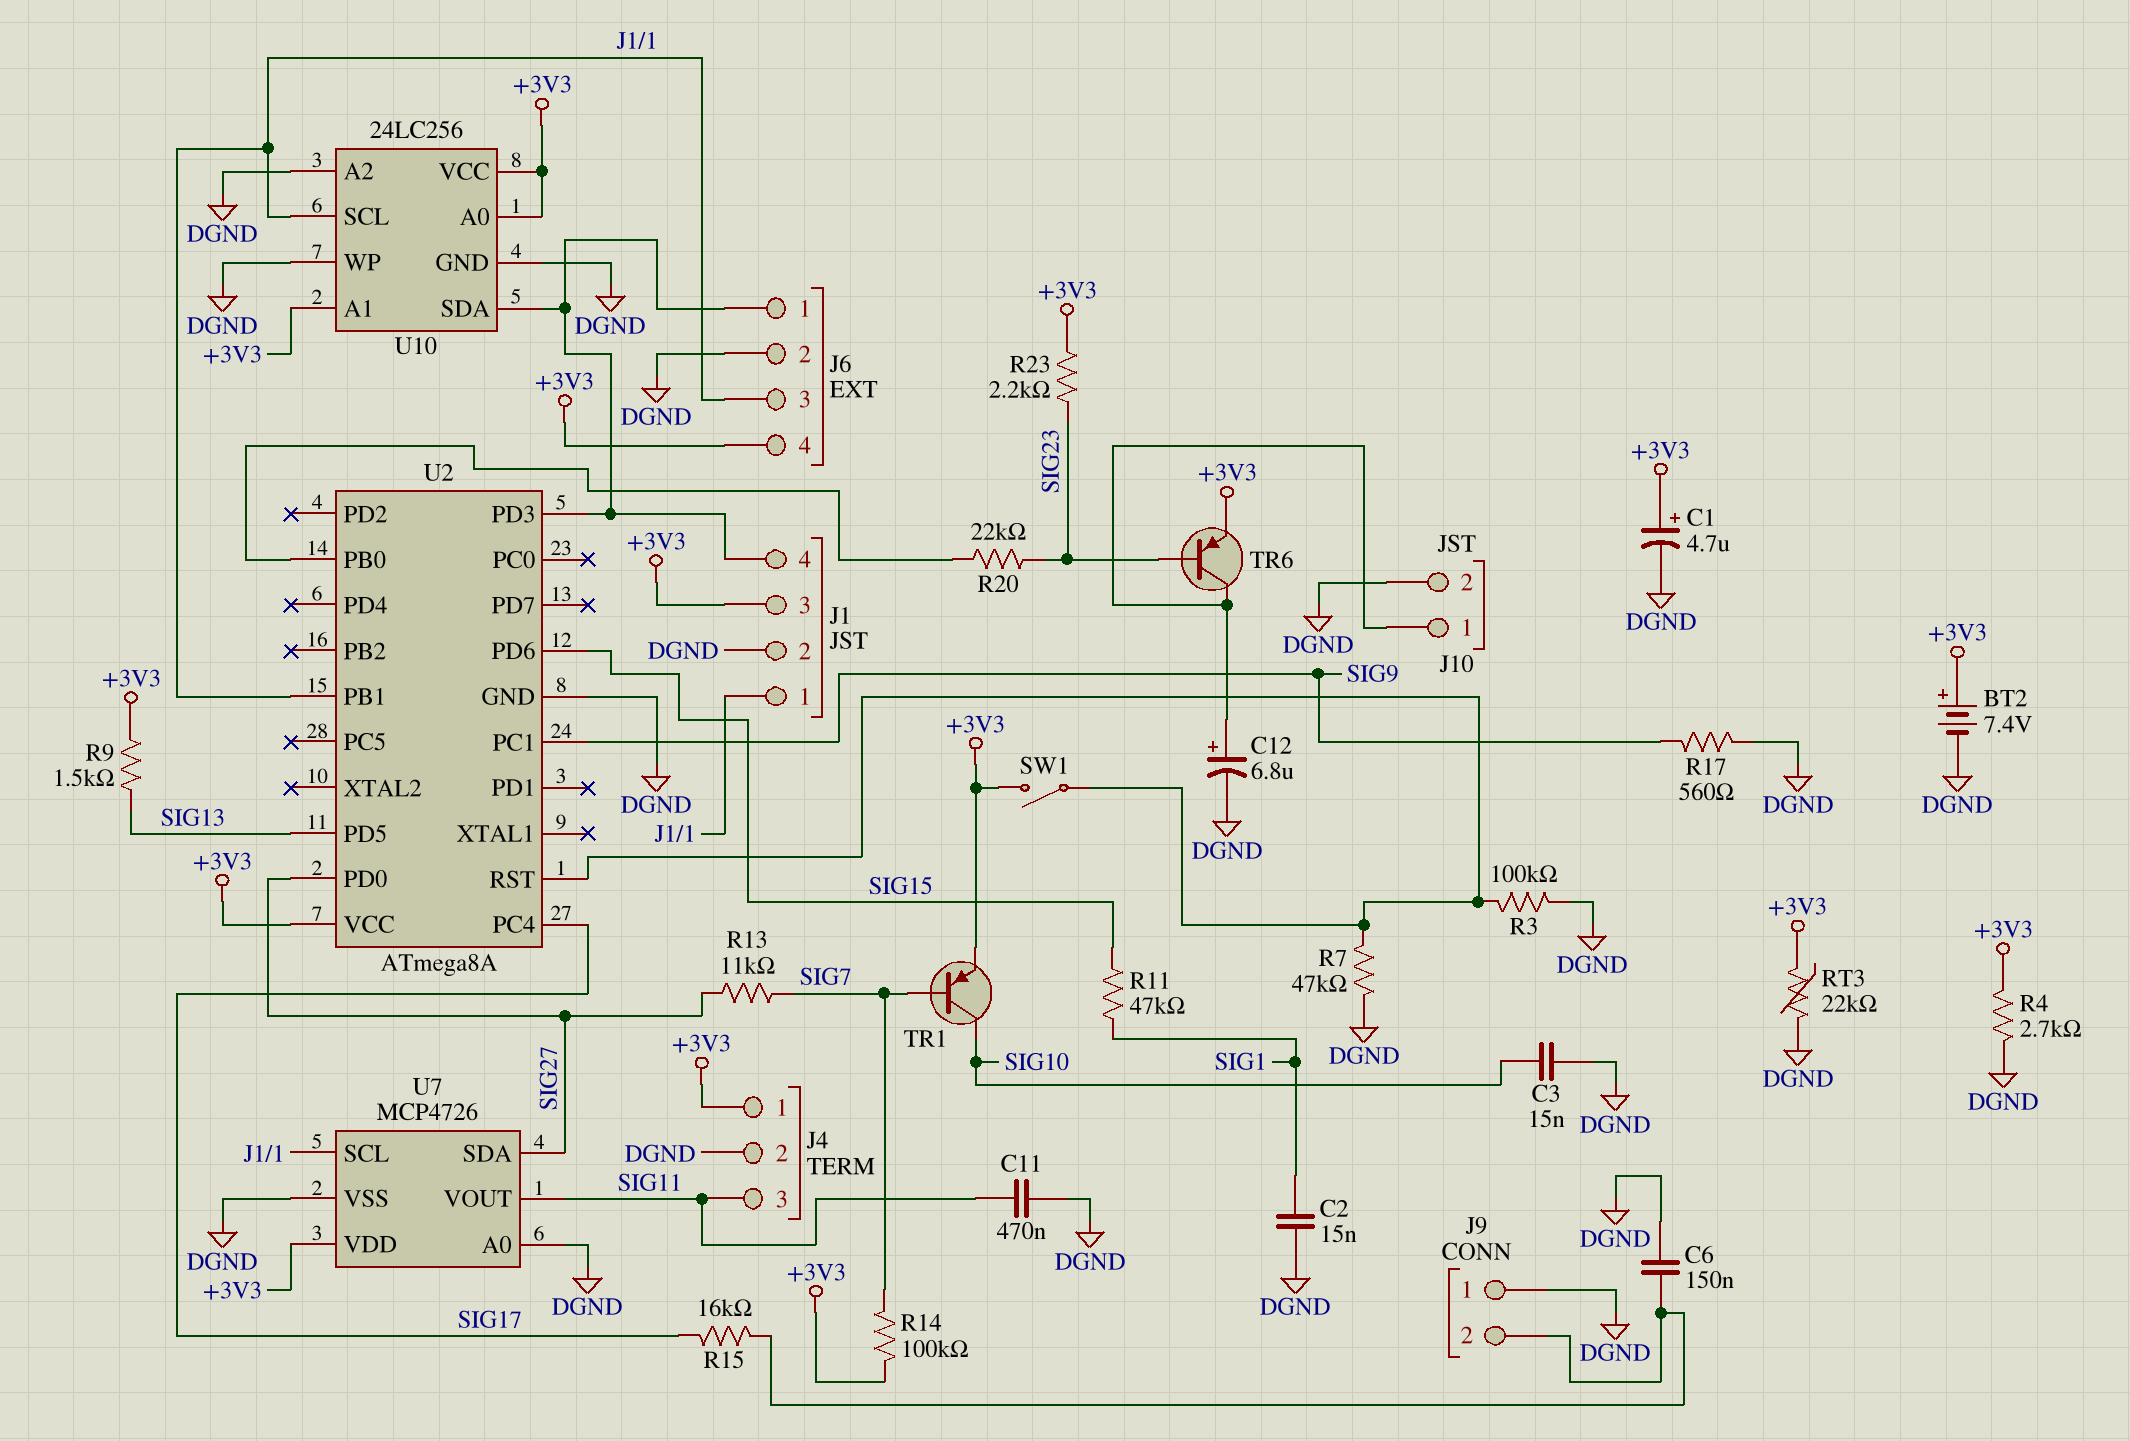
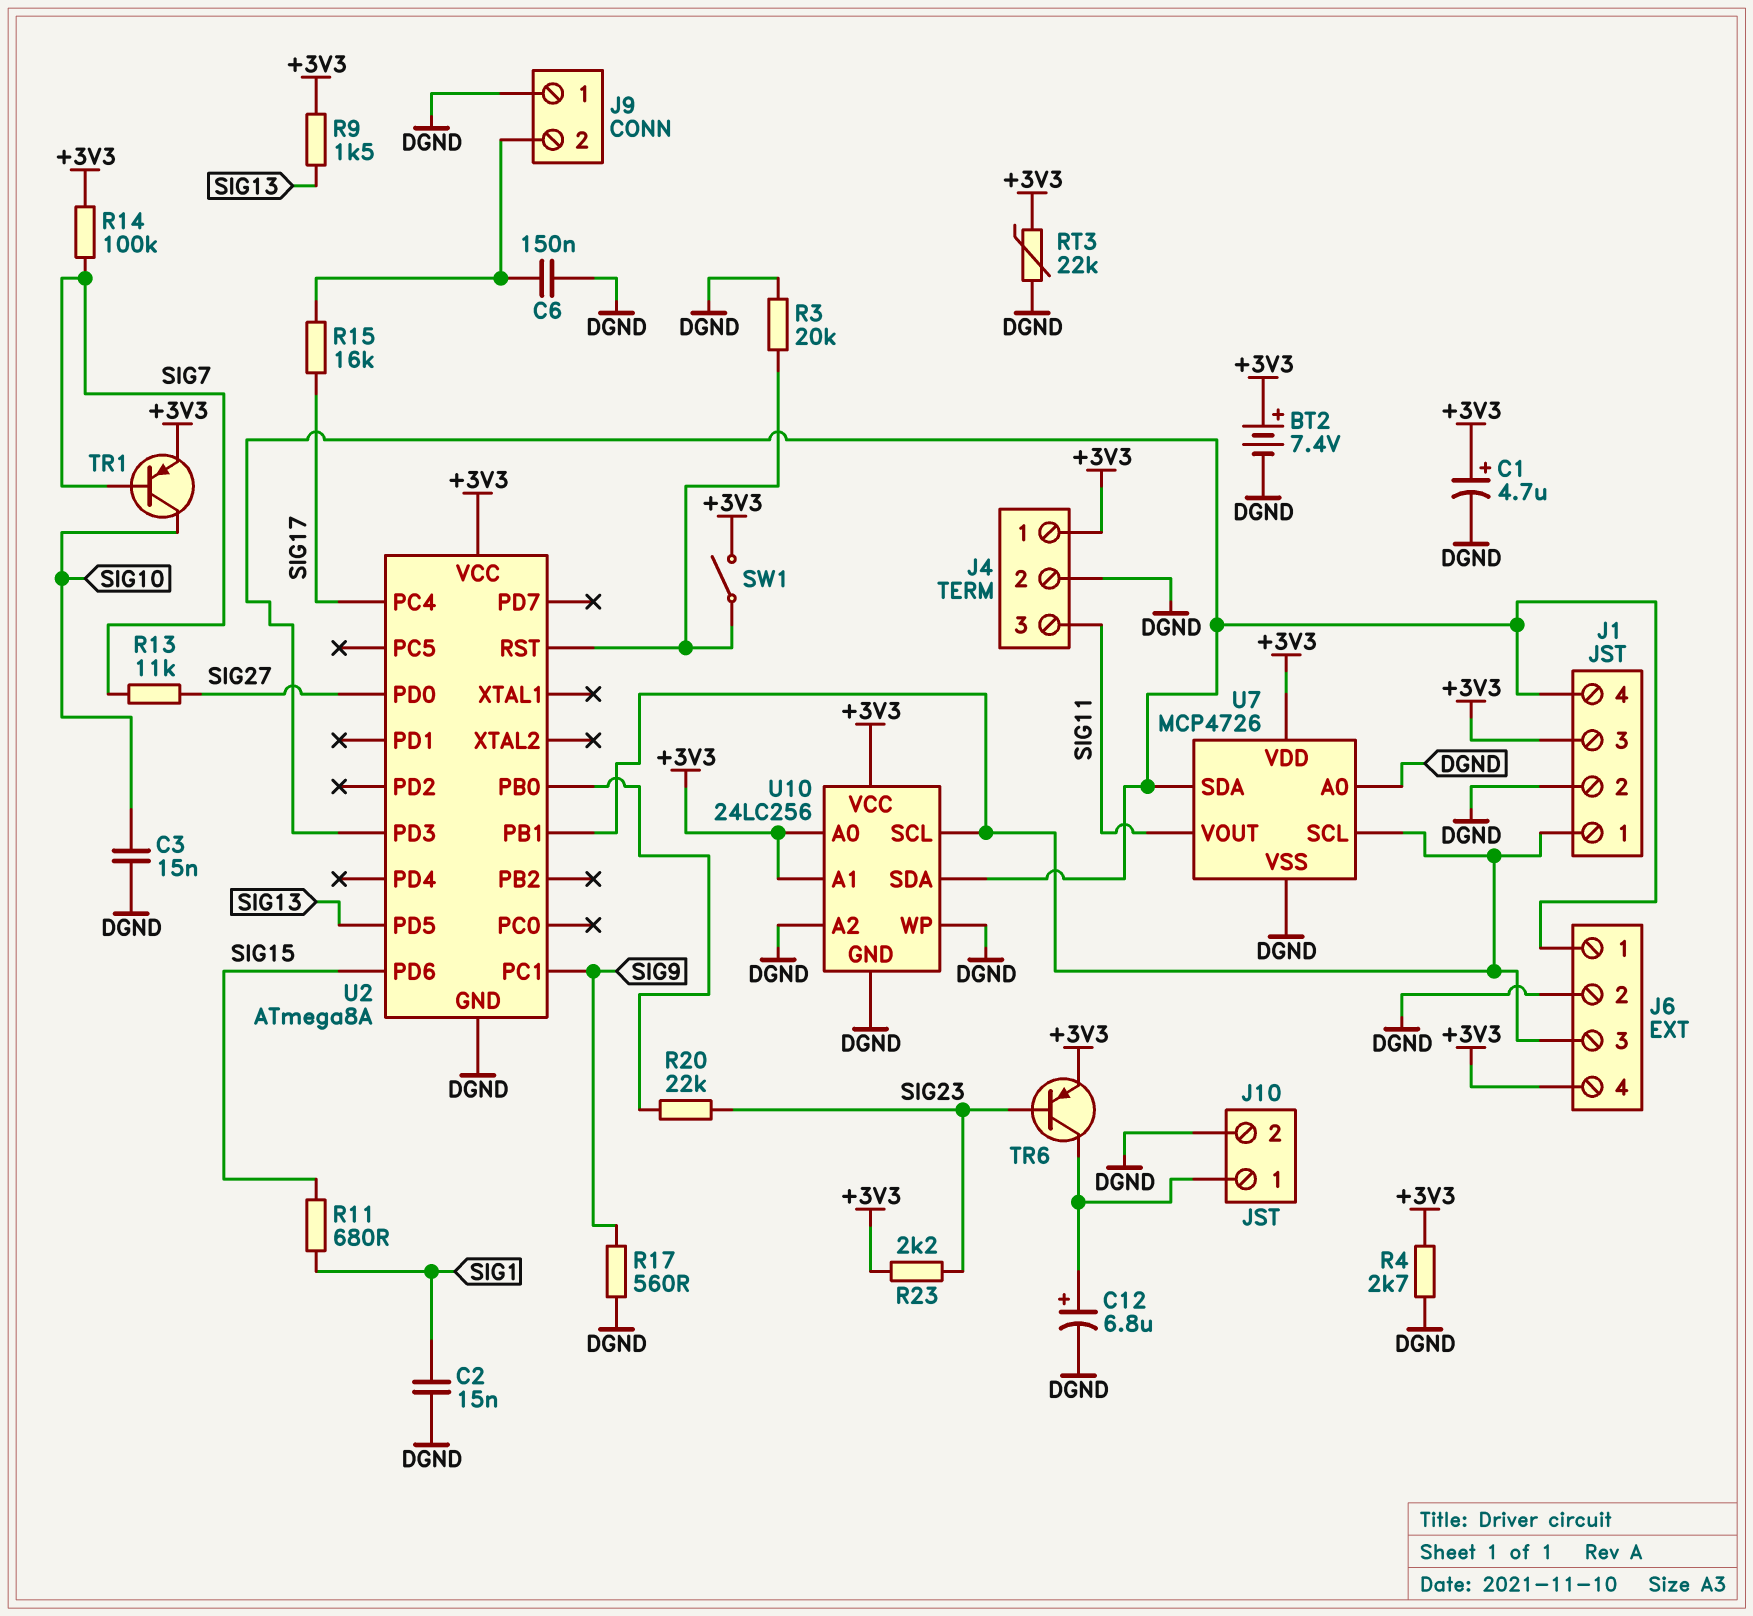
C11: 470nF (DGND, SIG11) -> none
R3: 100k (DGND, U2/RST) -> 20k (DGND, U2/RST)
R7: 47k (DGND, U2/RST) -> none
R11: 47k (SIG1, SIG15) -> 680 (SIG1, SIG15)
U7 pin SDA: SIG27 -> J1/4

